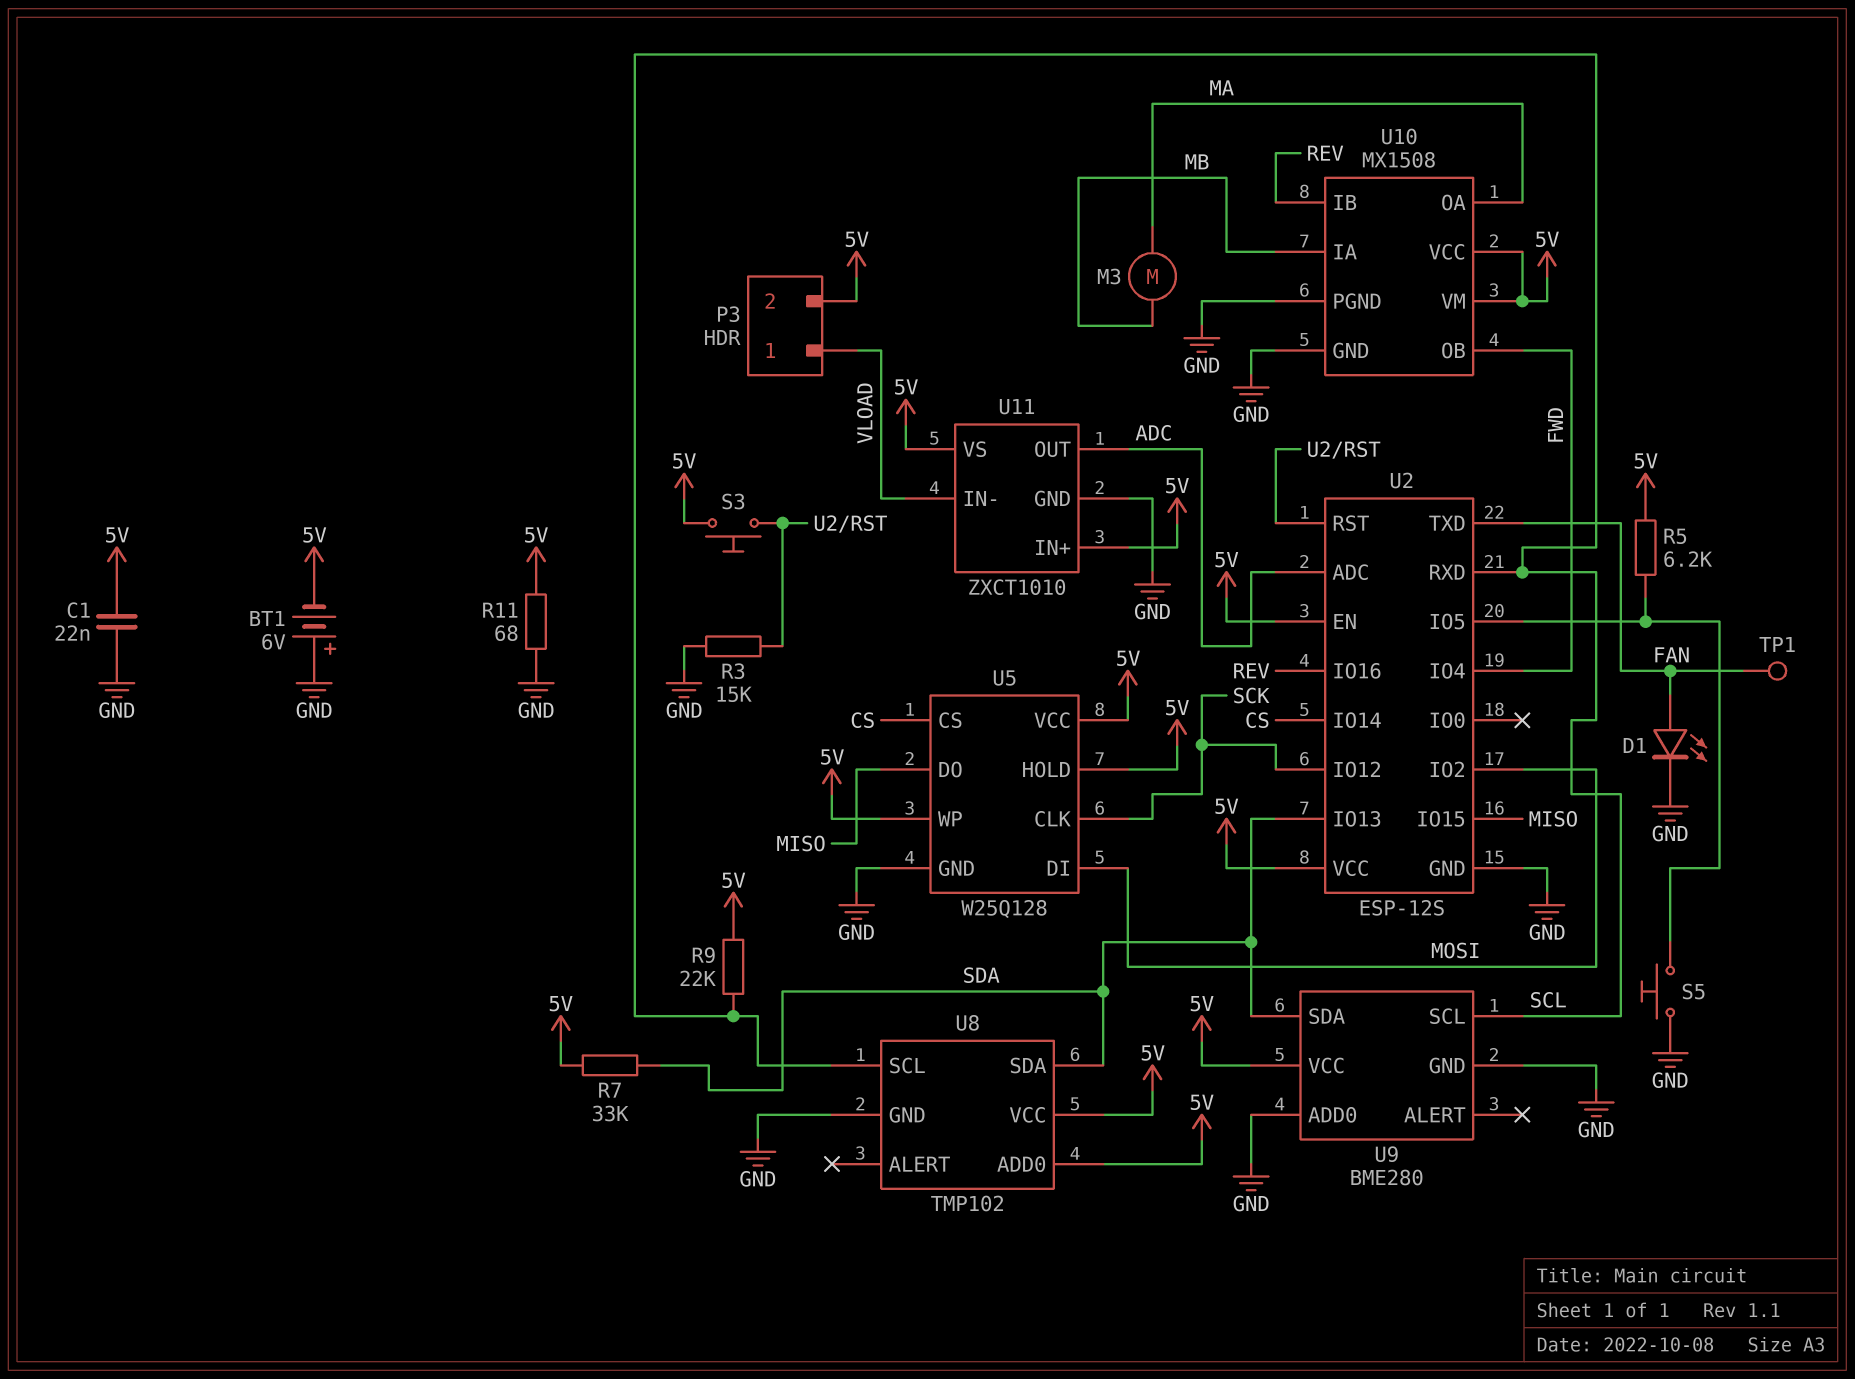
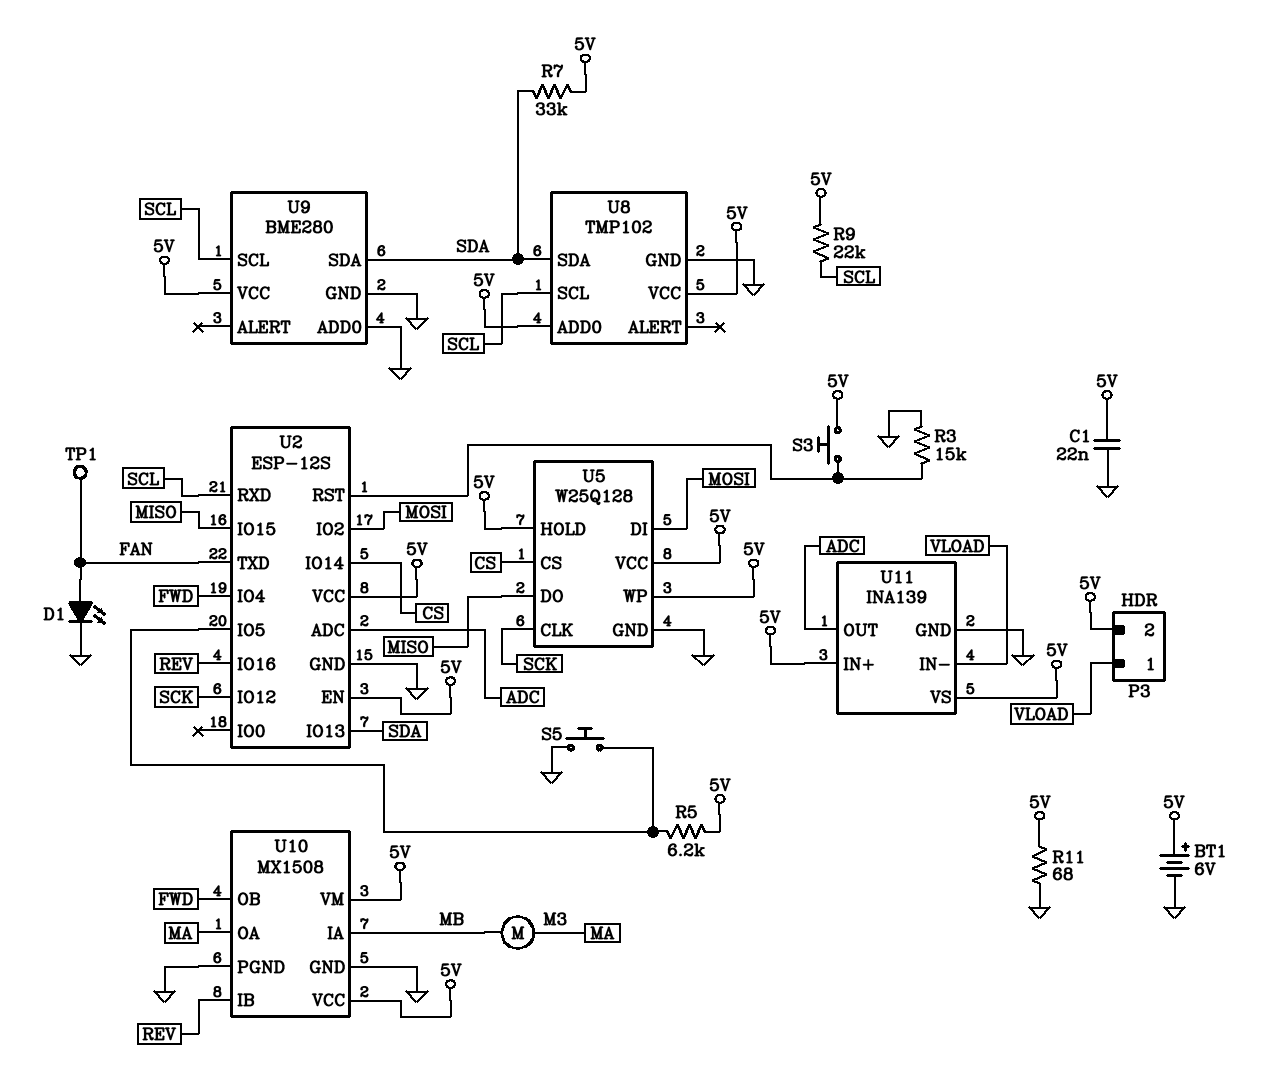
BT1: 6V (plus GND, minus 5V) -> 6V (plus 5V, minus GND)
U11: ZXCT1010 -> INA139

